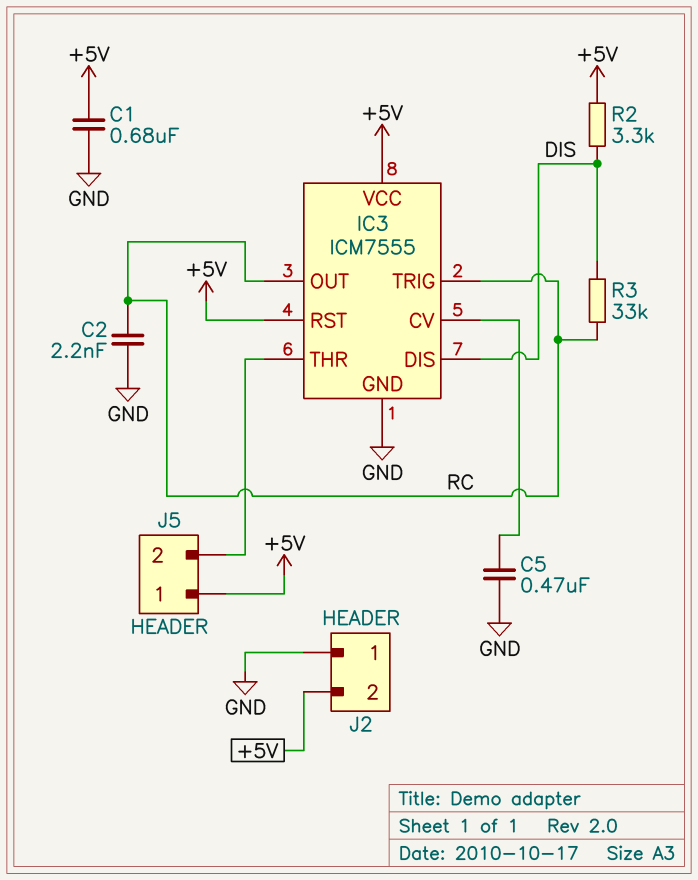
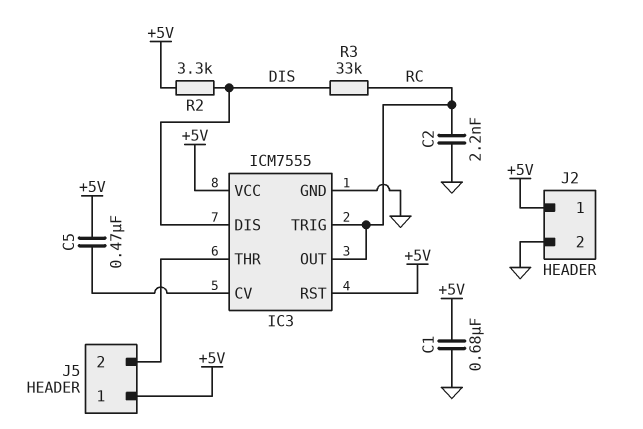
C5: 470nF (GND, IC3/CV) -> 470nF (+5V, IC3/CV)
J2 pin 1: GND -> +5V
J2 pin 2: +5V -> GND

